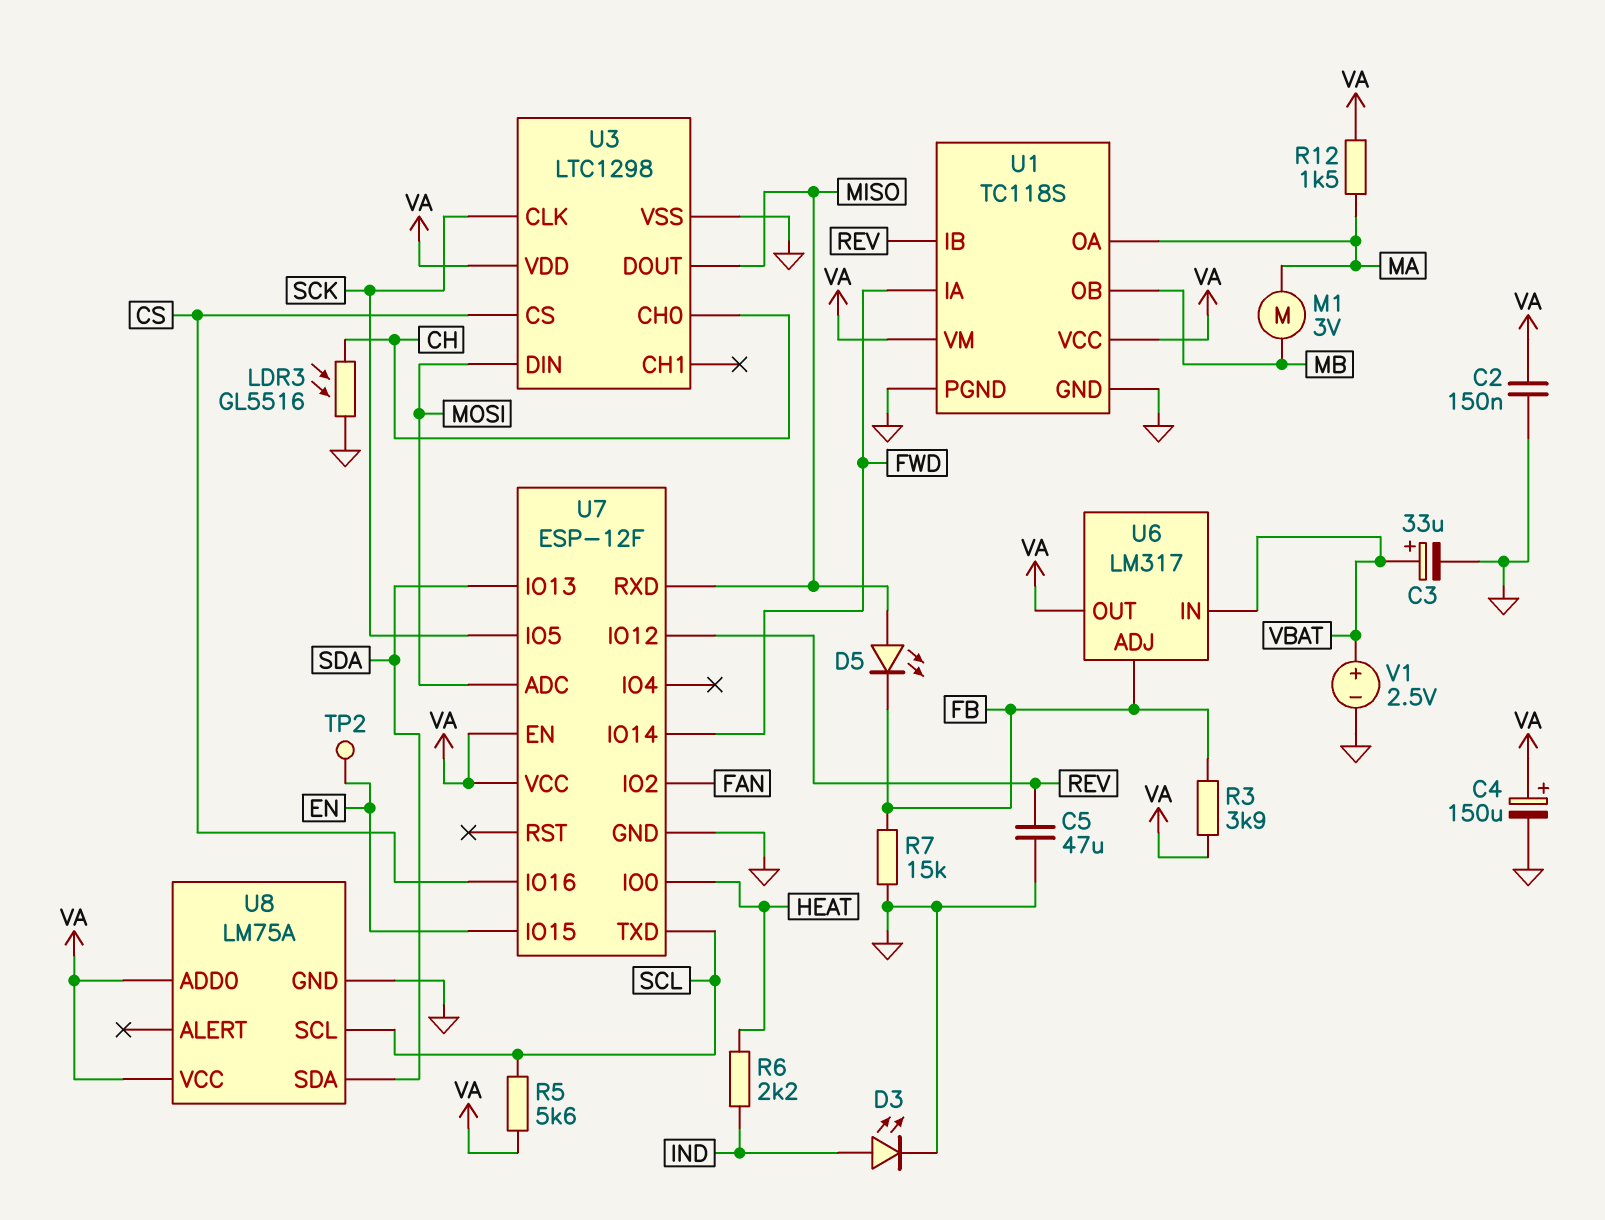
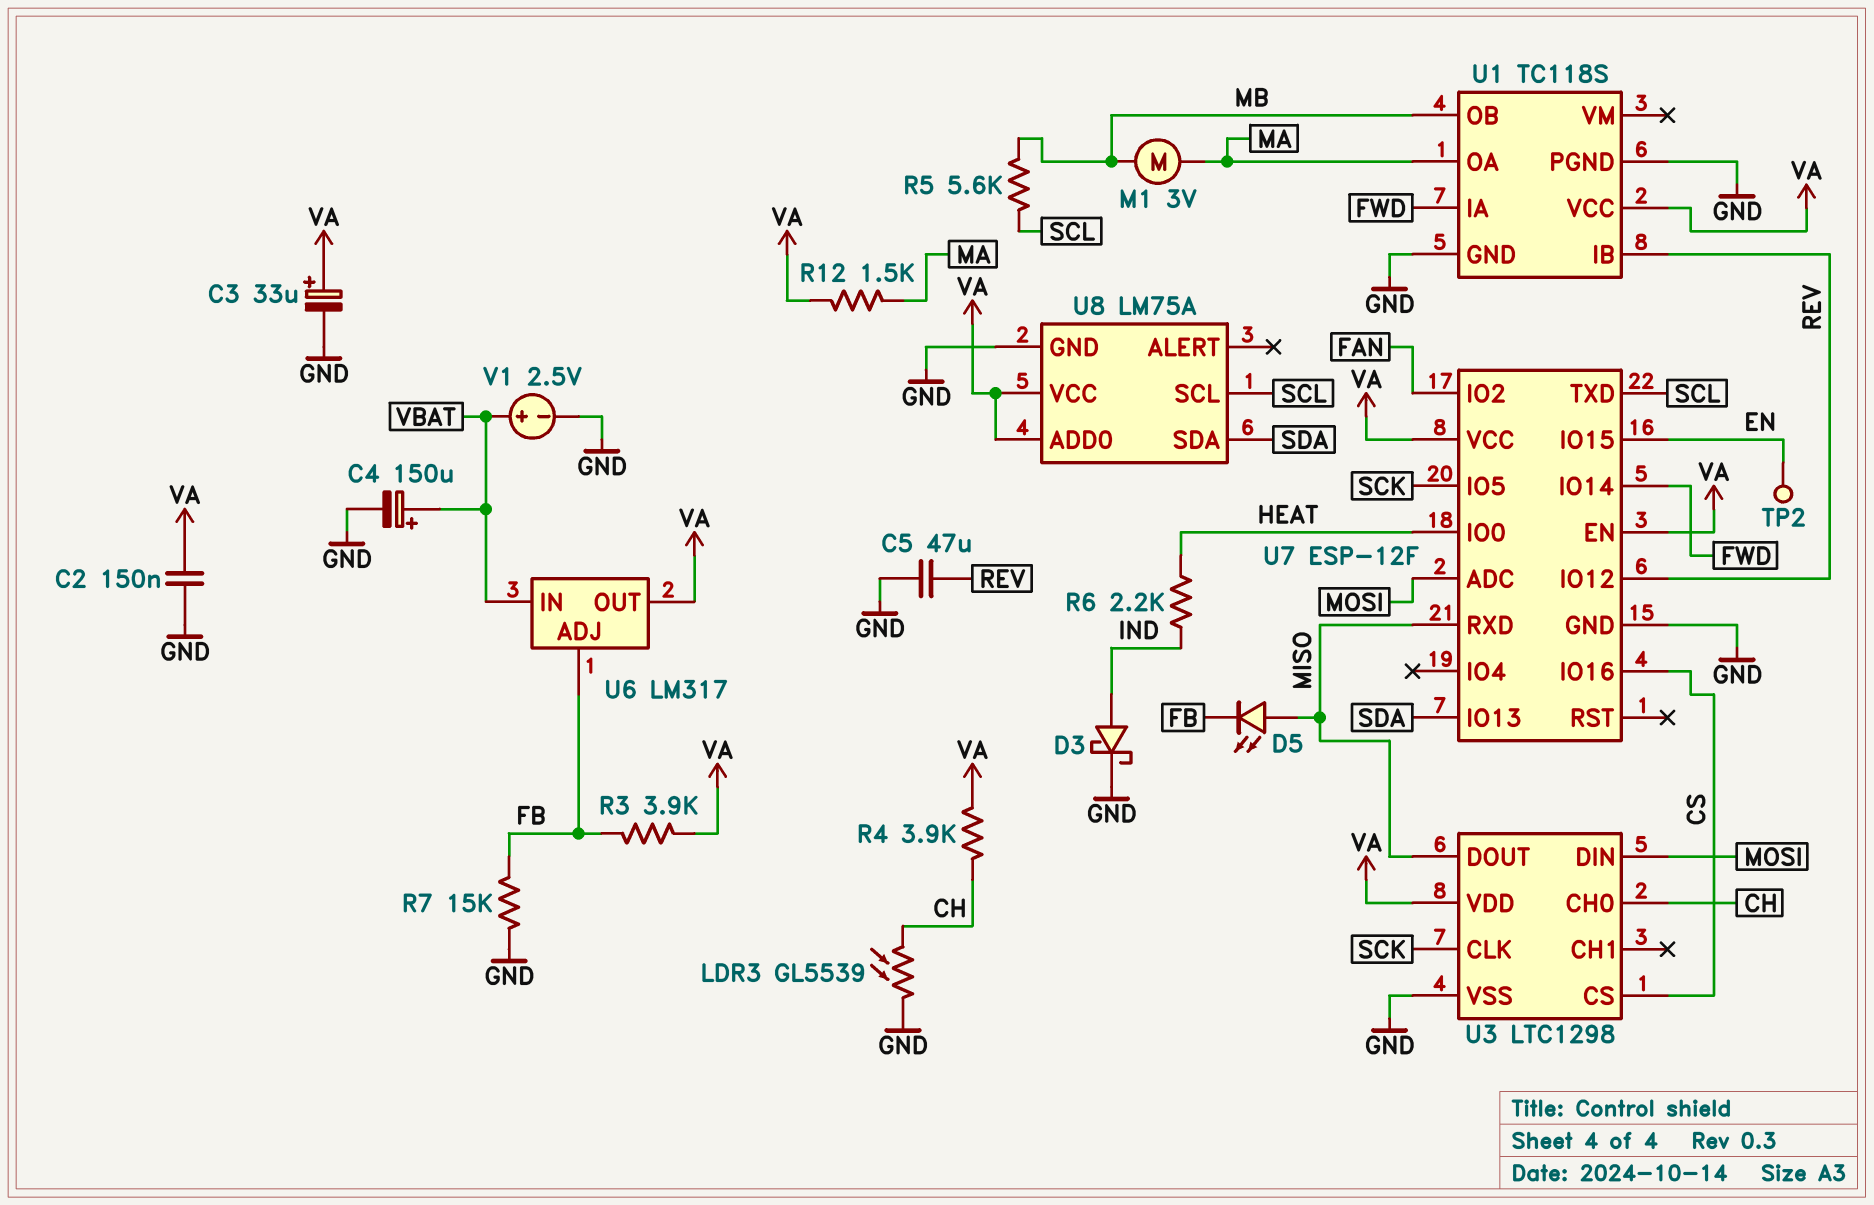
C3: 33uF (plus VBAT, minus GND) -> 33uF (plus VA, minus GND)
C4: 150uF (plus VA, minus GND) -> 150uF (plus VBAT, minus GND)
D3: LED (A IND, K GND) -> schottky (A IND, K GND)
LDR3: GL5516 (CH, GND) -> GL5539 (CH, GND)
R4: none -> 3.9k (CH, VA)
R5: 5.6k (SCL, VA) -> 5.6k (MB, SCL)
U1 pin VM: VA -> none

